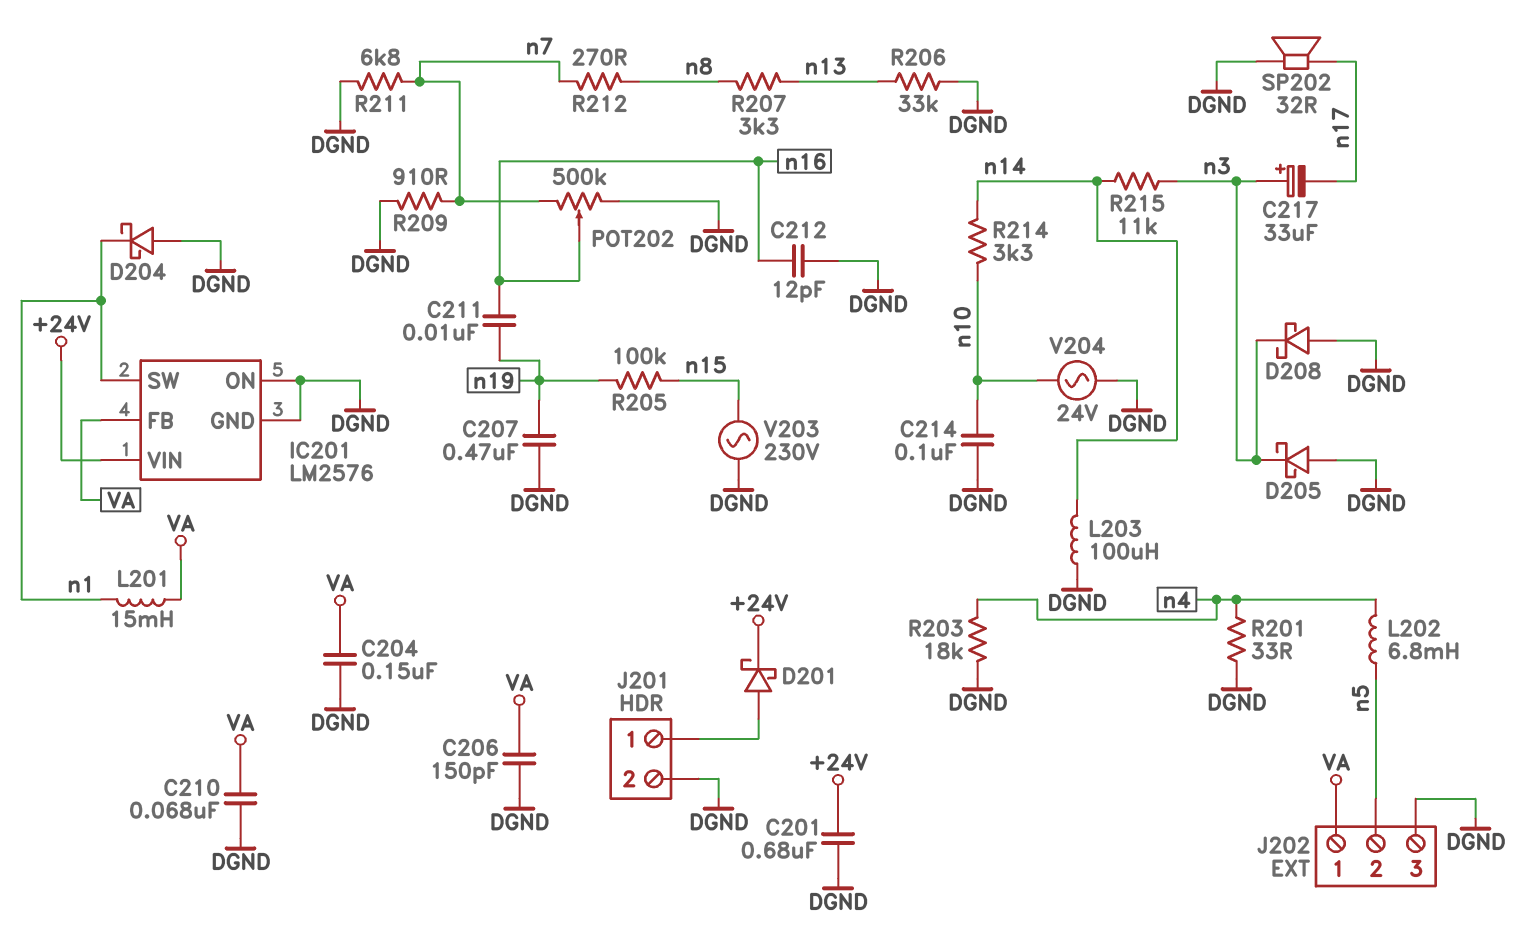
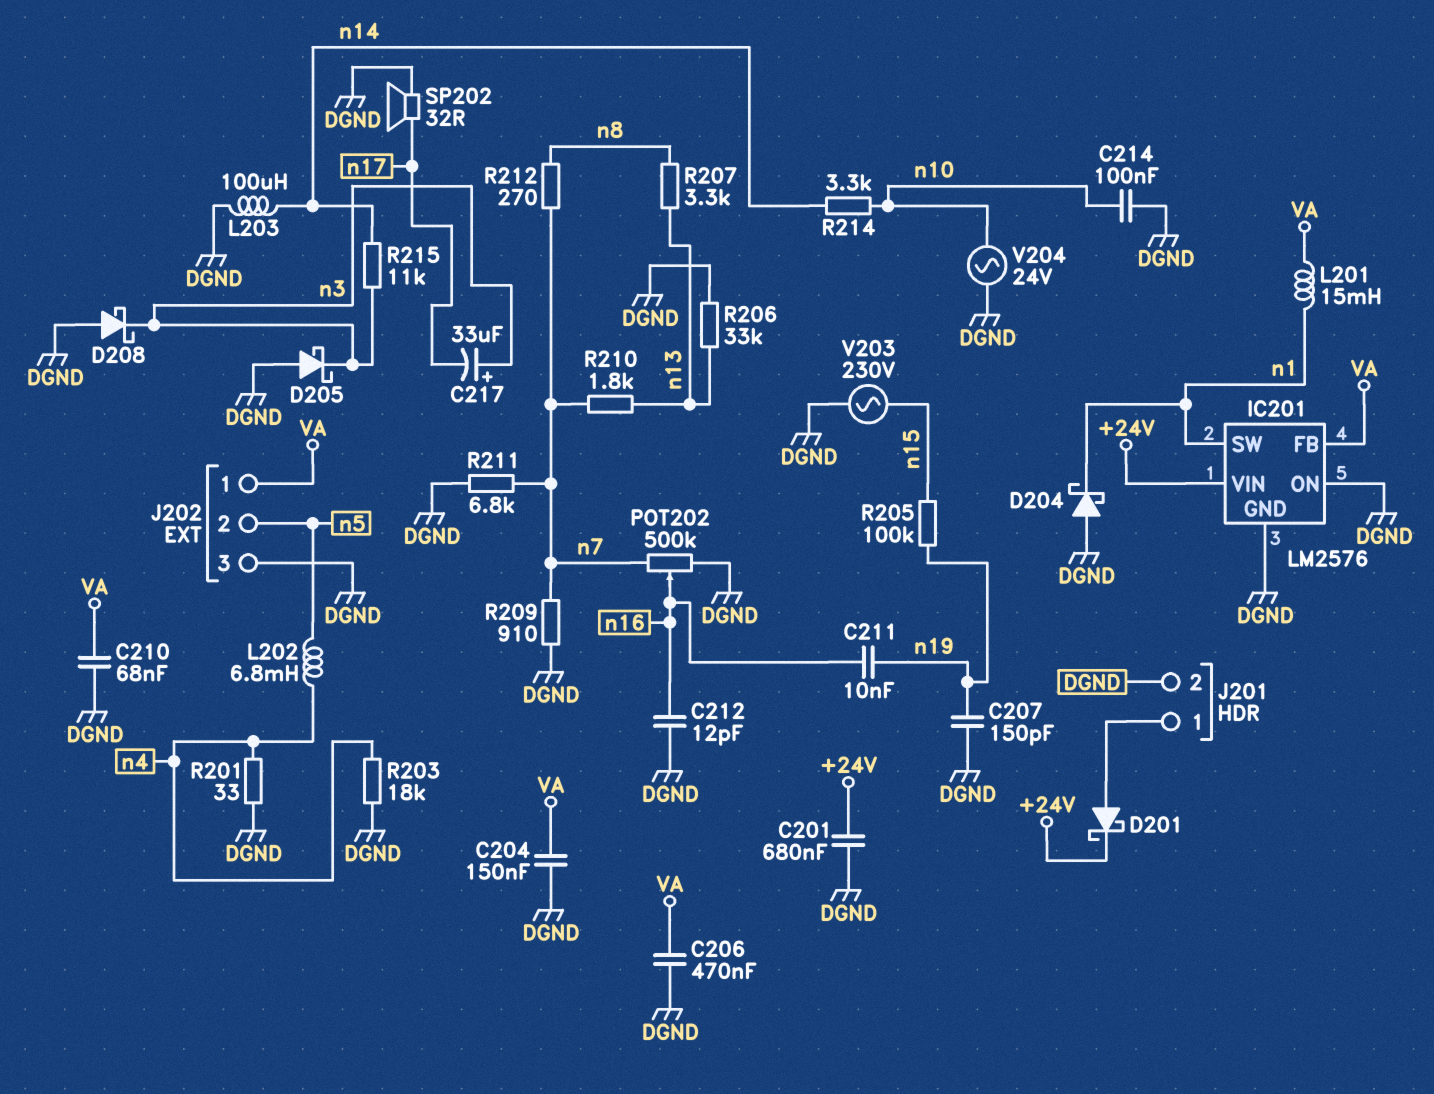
C206: 150pF (DGND, VA) -> 470nF (DGND, VA)
C207: 470nF (DGND, n19) -> 150pF (DGND, n19)
R210: none -> 1.8k (n7, n13)

